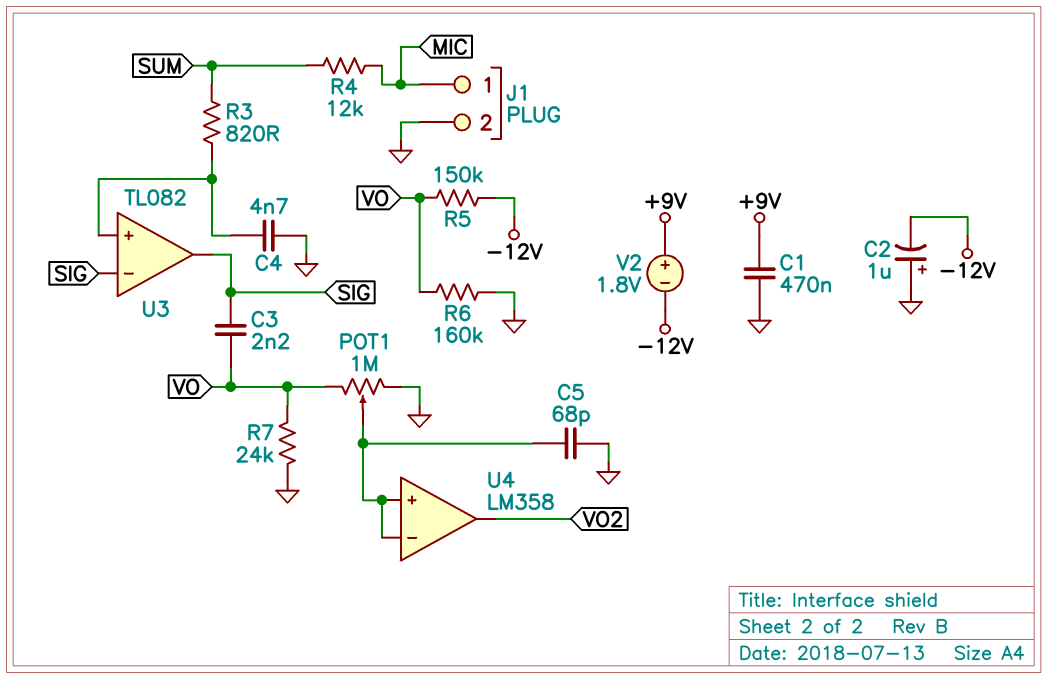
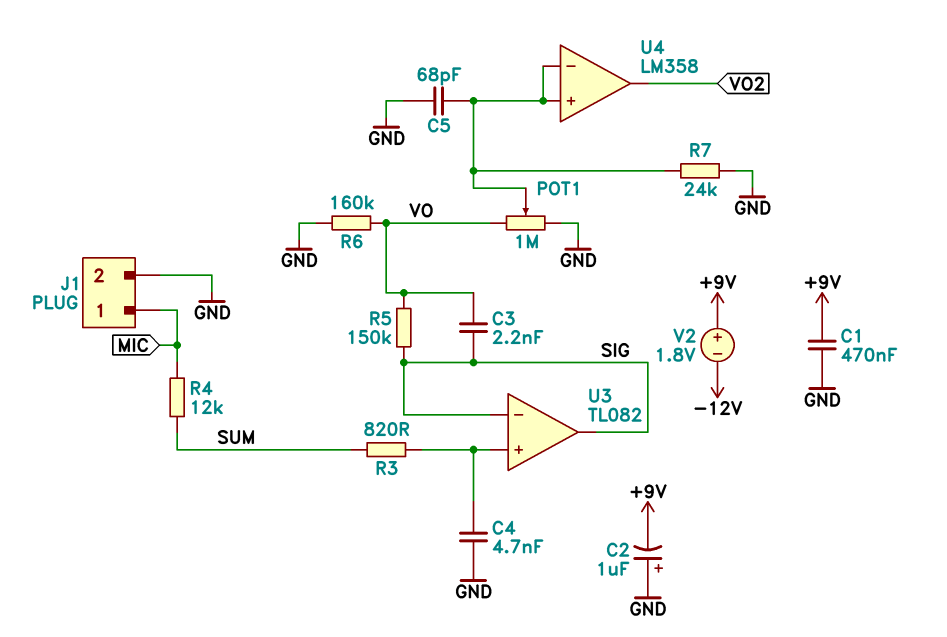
C2: 1uF (plus GND, minus -12V) -> 1uF (plus GND, minus +9V)
R5: 150k (-12V, VO) -> 150k (SIG, VO)
R7: 24k (GND, VO) -> 24k (GND, U4/in+)

